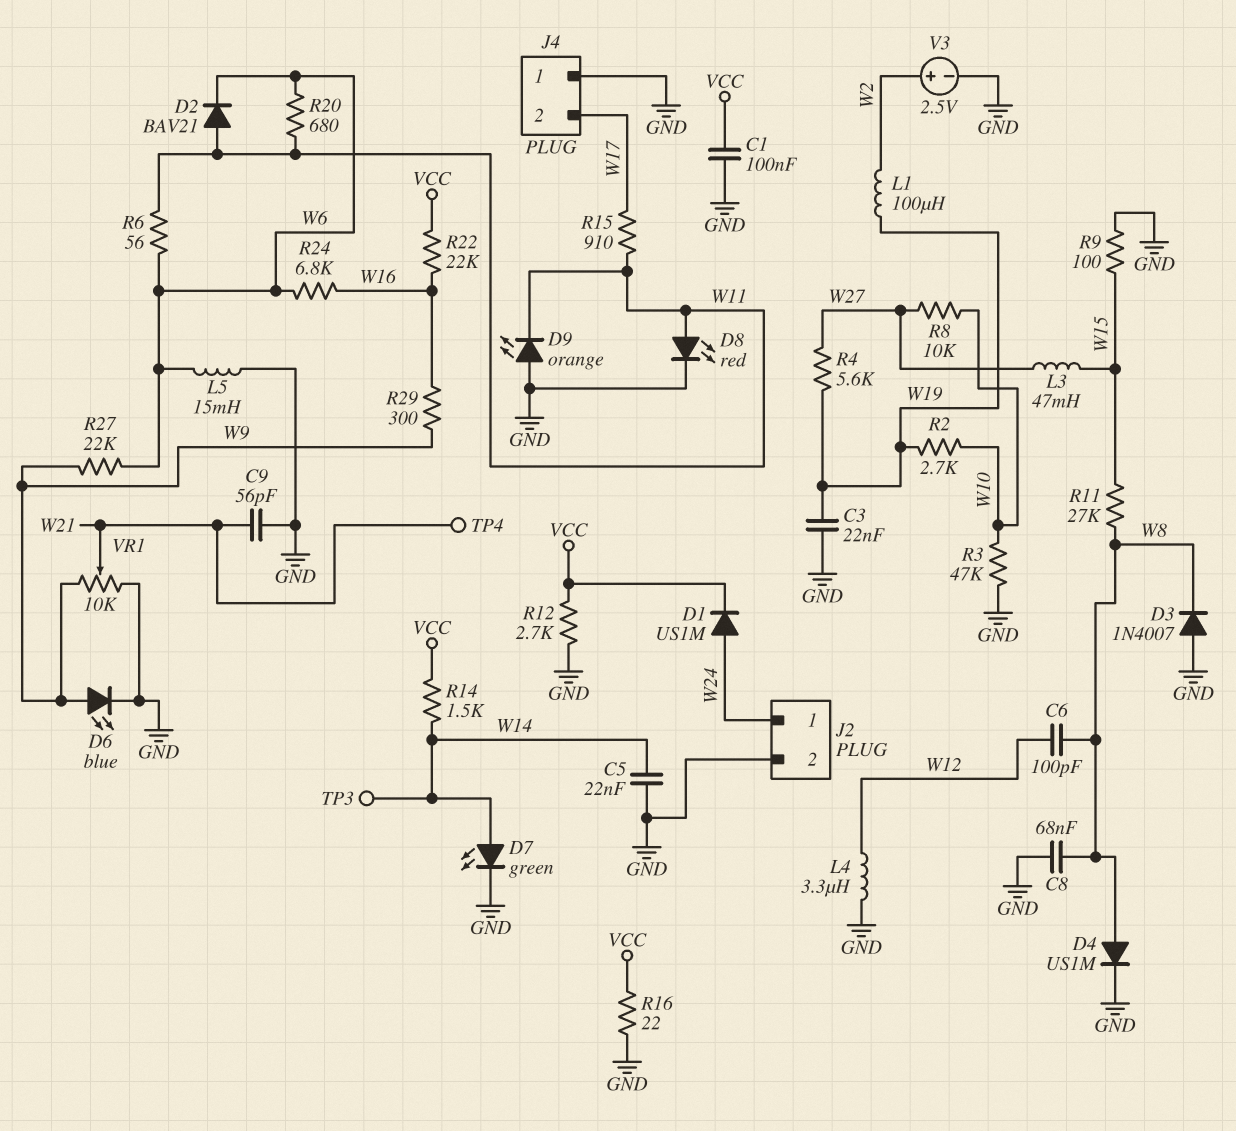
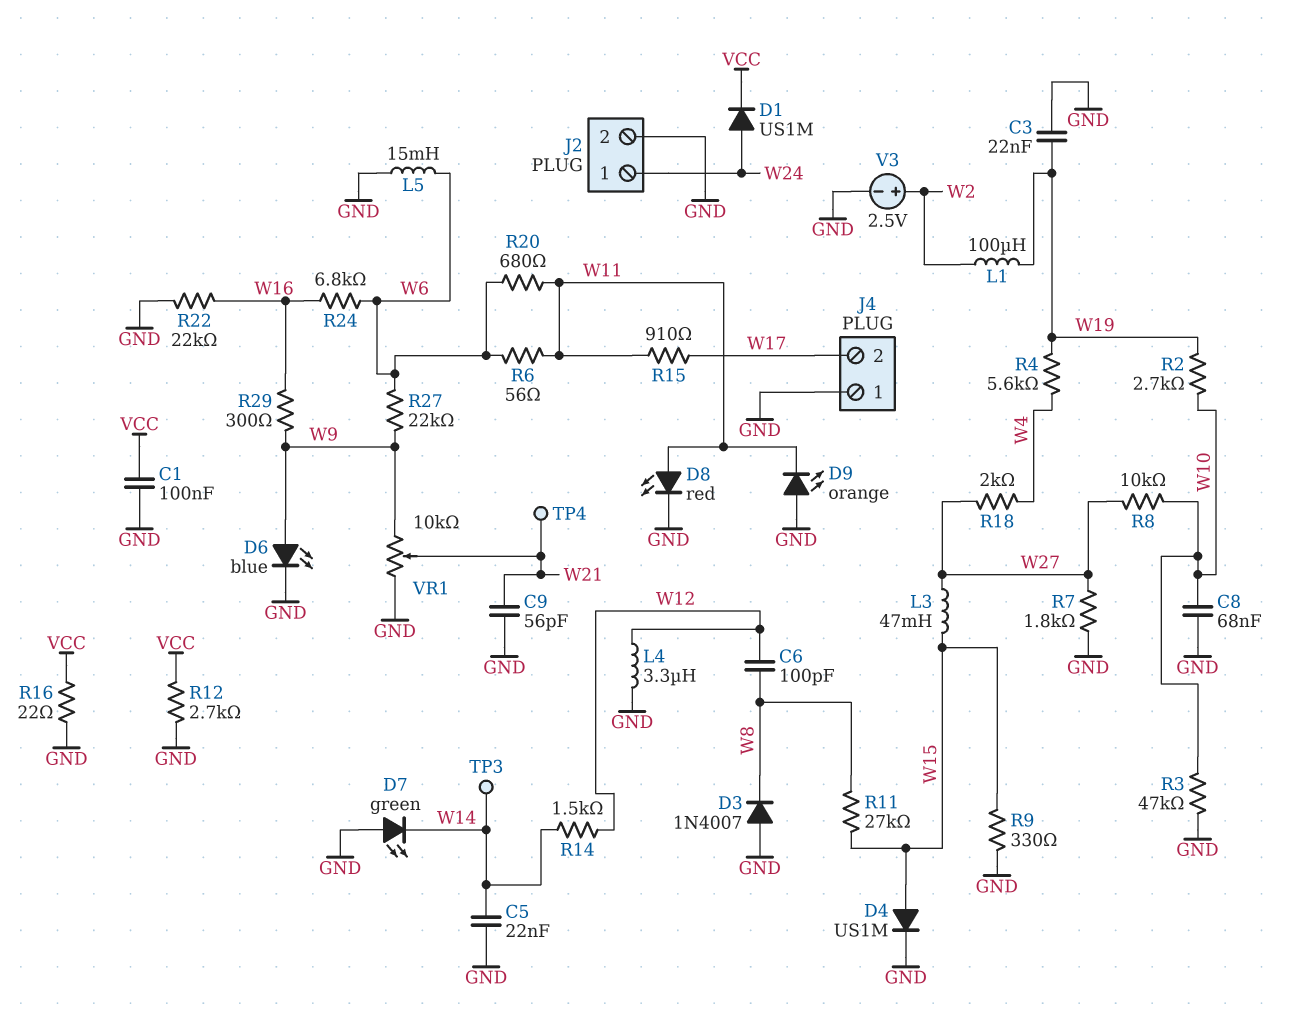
C8: 68nF (GND, W8) -> 68nF (GND, W10)
D2: diode BAV21 (A W11, K W6) -> none
D4: diode US1M (A W8, K GND) -> diode US1M (A W15, K GND)
D7: LED green (A W14, K GND) -> LED green (A GND, K W14)
R4: 5.6k (W19, W27) -> 5.6k (W4, W19)
R7: none -> 1.8k (GND, W27)
R9: 100 (GND, W15) -> 330 (GND, W15)
R14: 1.5k (VCC, W14) -> 1.5k (W12, W14)
R18: none -> 2k (W4, W27)
R22: 22k (VCC, W16) -> 22k (GND, W16)

